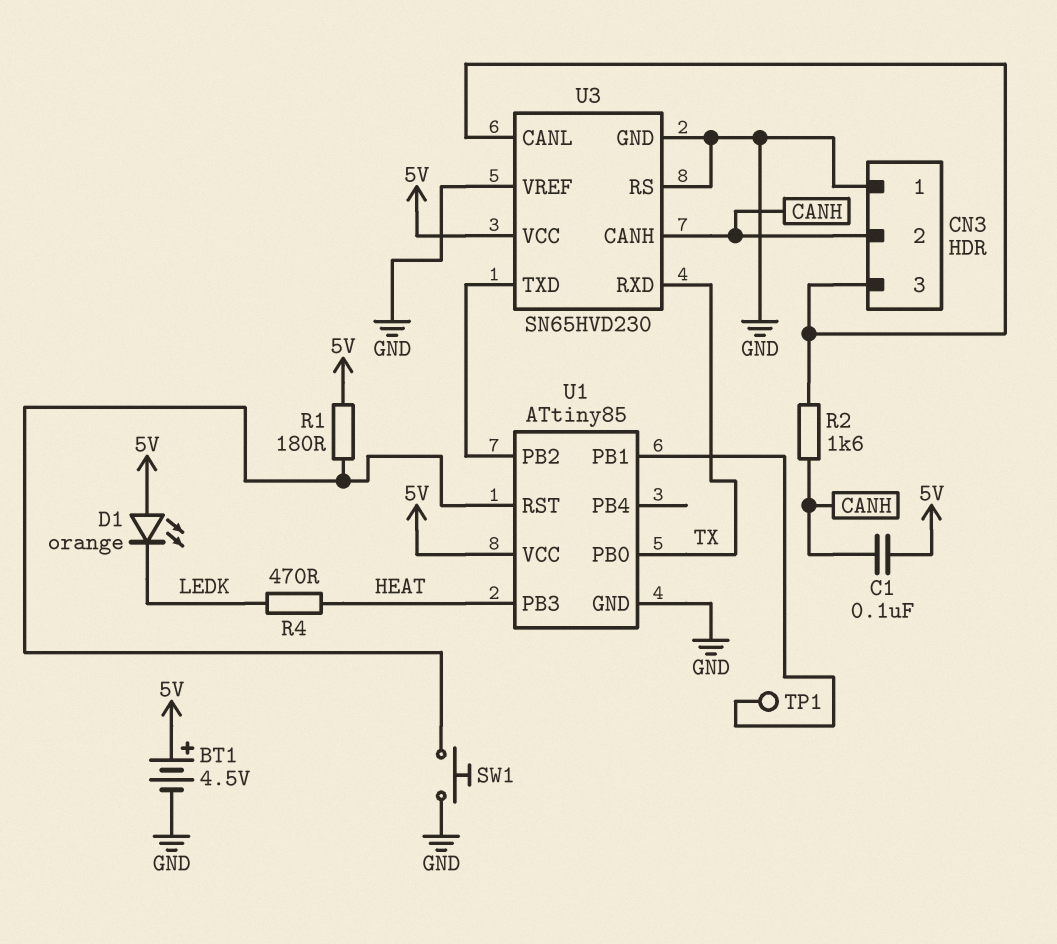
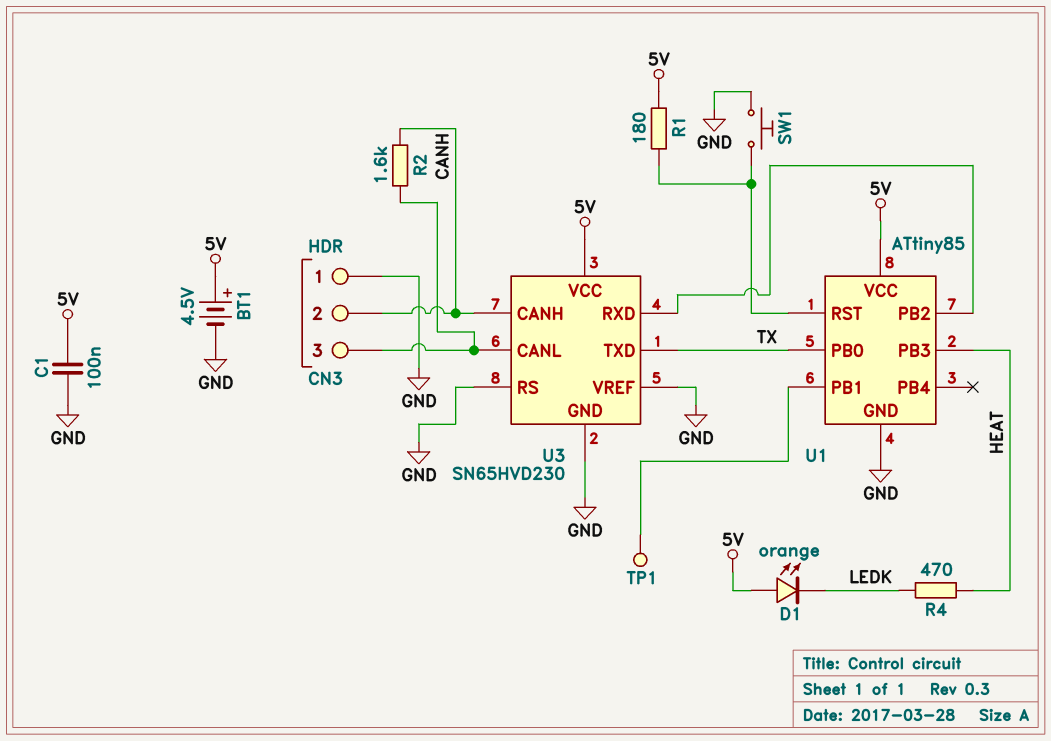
C1: 100nF (5V, CANH) -> 100nF (5V, GND)
U3 pin RXD: TX -> U1/PB2
U3 pin TXD: U1/PB2 -> TX

